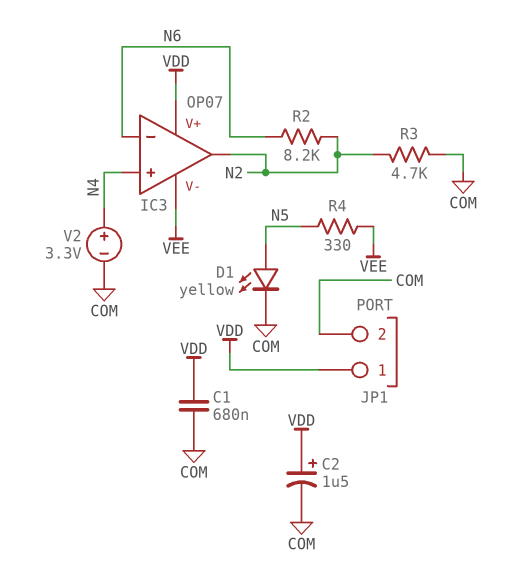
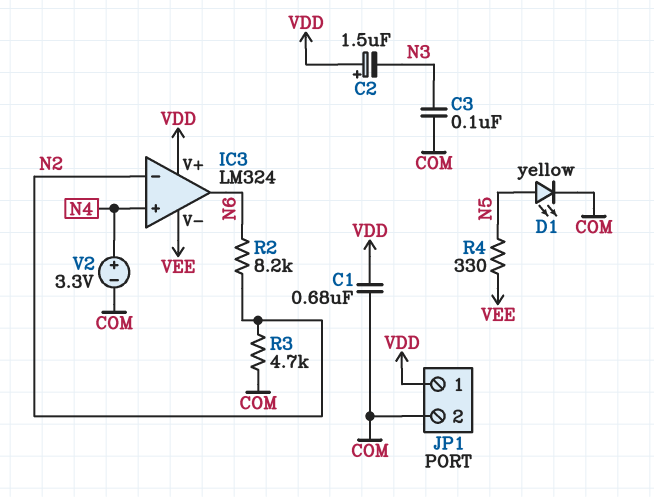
C2: 1.5uF (plus VDD, minus COM) -> 1.5uF (plus VDD, minus N3)
C3: none -> 100nF (COM, N3)
IC3: OP07 -> LM324
IC3 pin in-: N6 -> N2
IC3 pin out: N2 -> N6

